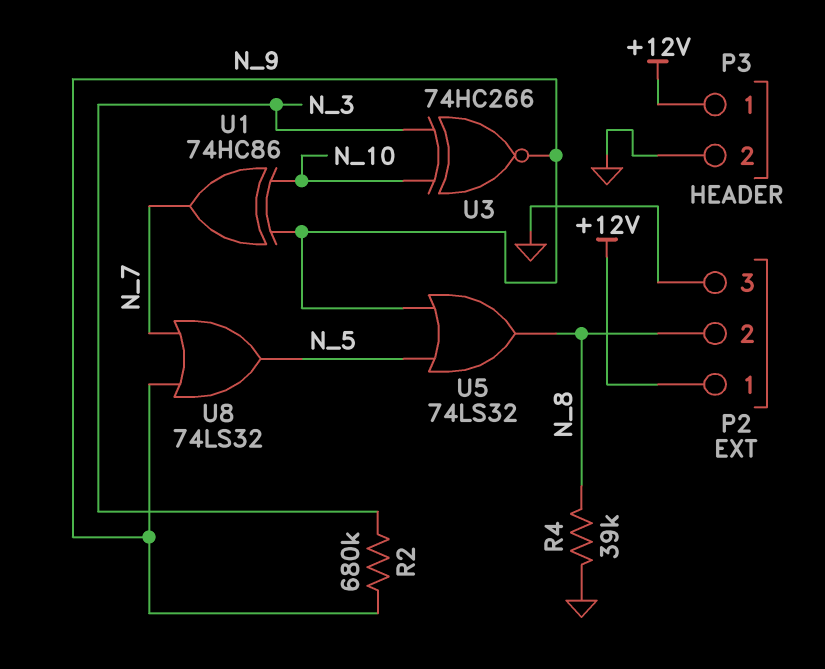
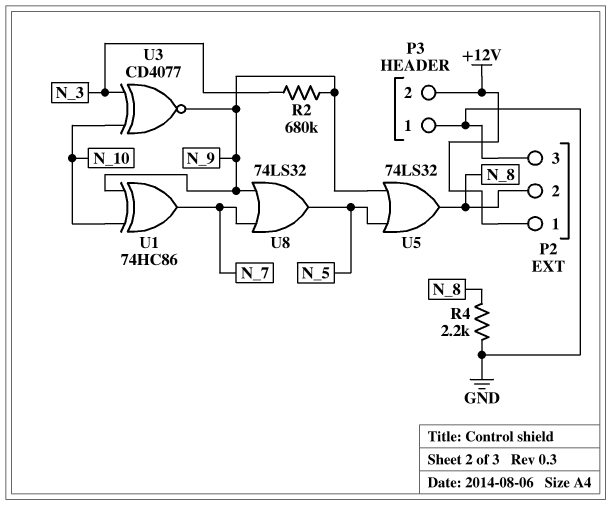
P3 pin 1: +12V -> GND
P3 pin 2: GND -> +12V
R4: 39k (GND, N_8) -> 2.2k (GND, N_8)
U3: XNOR 74HC266 (in N_3, in N_10, out N_9) -> XNOR CD4077 (in N_3, in N_10, out N_9)

